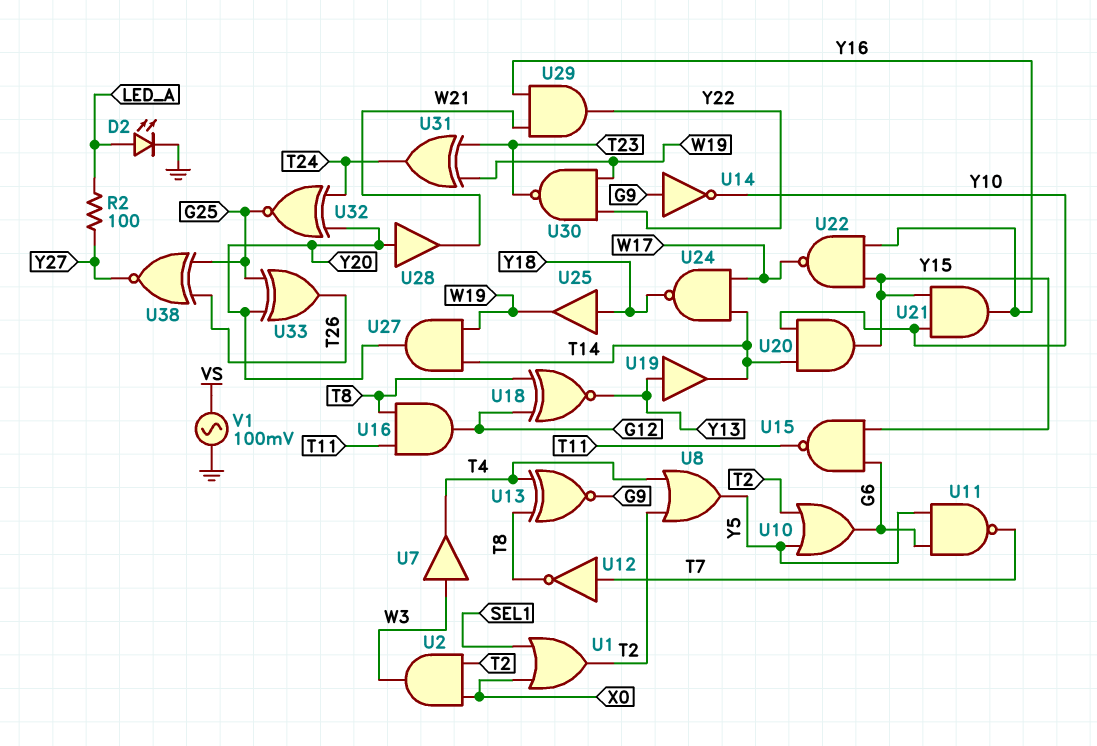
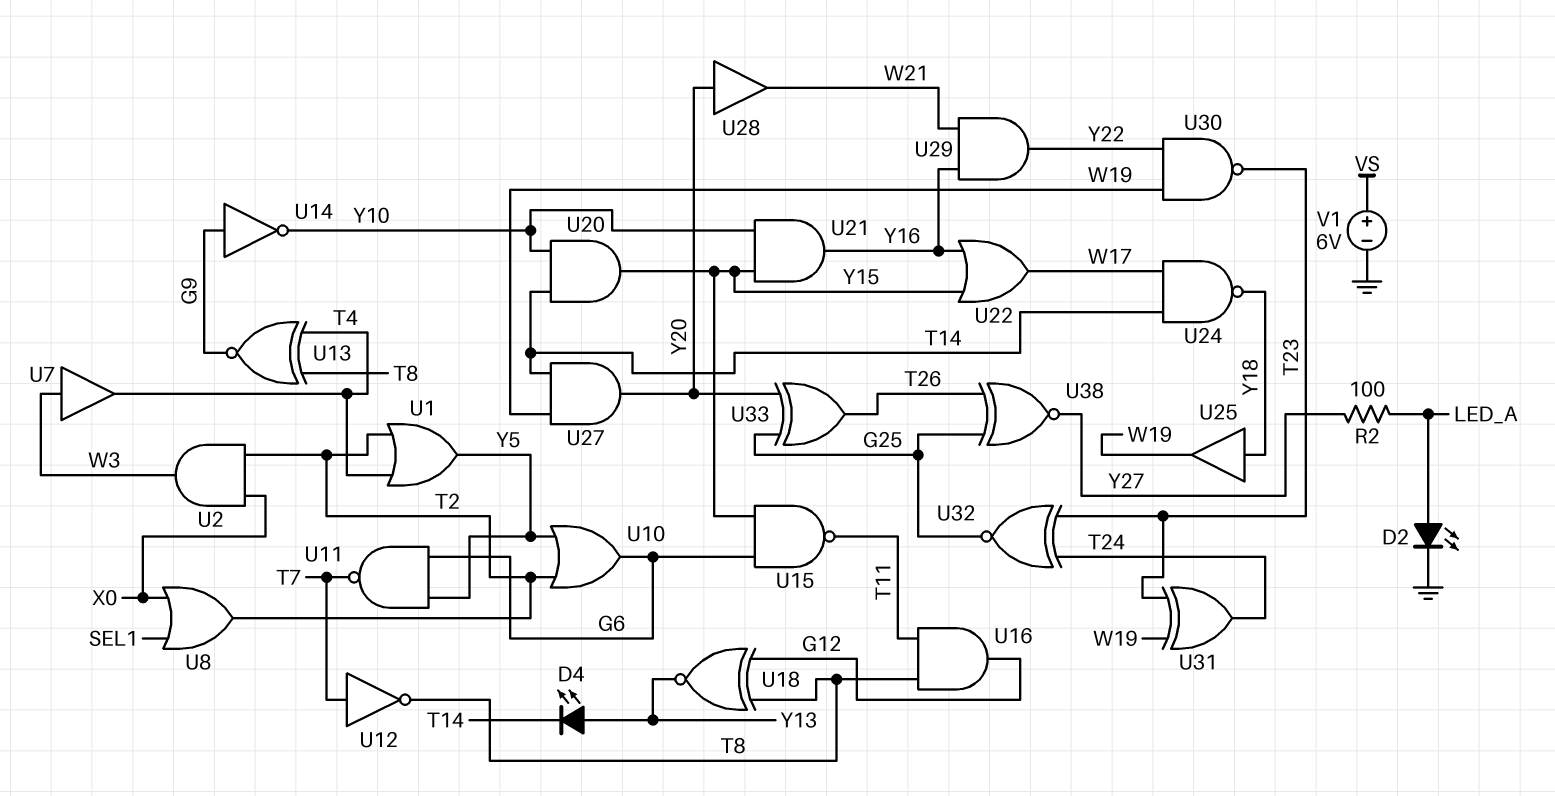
D4: none -> LED (A Y13, K T14)
U1: OR (in SEL1, in X0, out T2) -> OR (in T2, in T4, out Y5)
U8: OR (in T2, in T4, out Y5) -> OR (in SEL1, in X0, out T2)
U19: buffer (in Y13, out T14) -> none
U22: NAND (in Y15, in Y16, out W17) -> OR (in Y15, in Y16, out W17)
U32: XNOR (in T24, in Y20, out G25) -> XNOR (in T23, in T24, out G25)
V1: AC 100mV (GND, VS) -> 6V (plus VS, minus GND)

